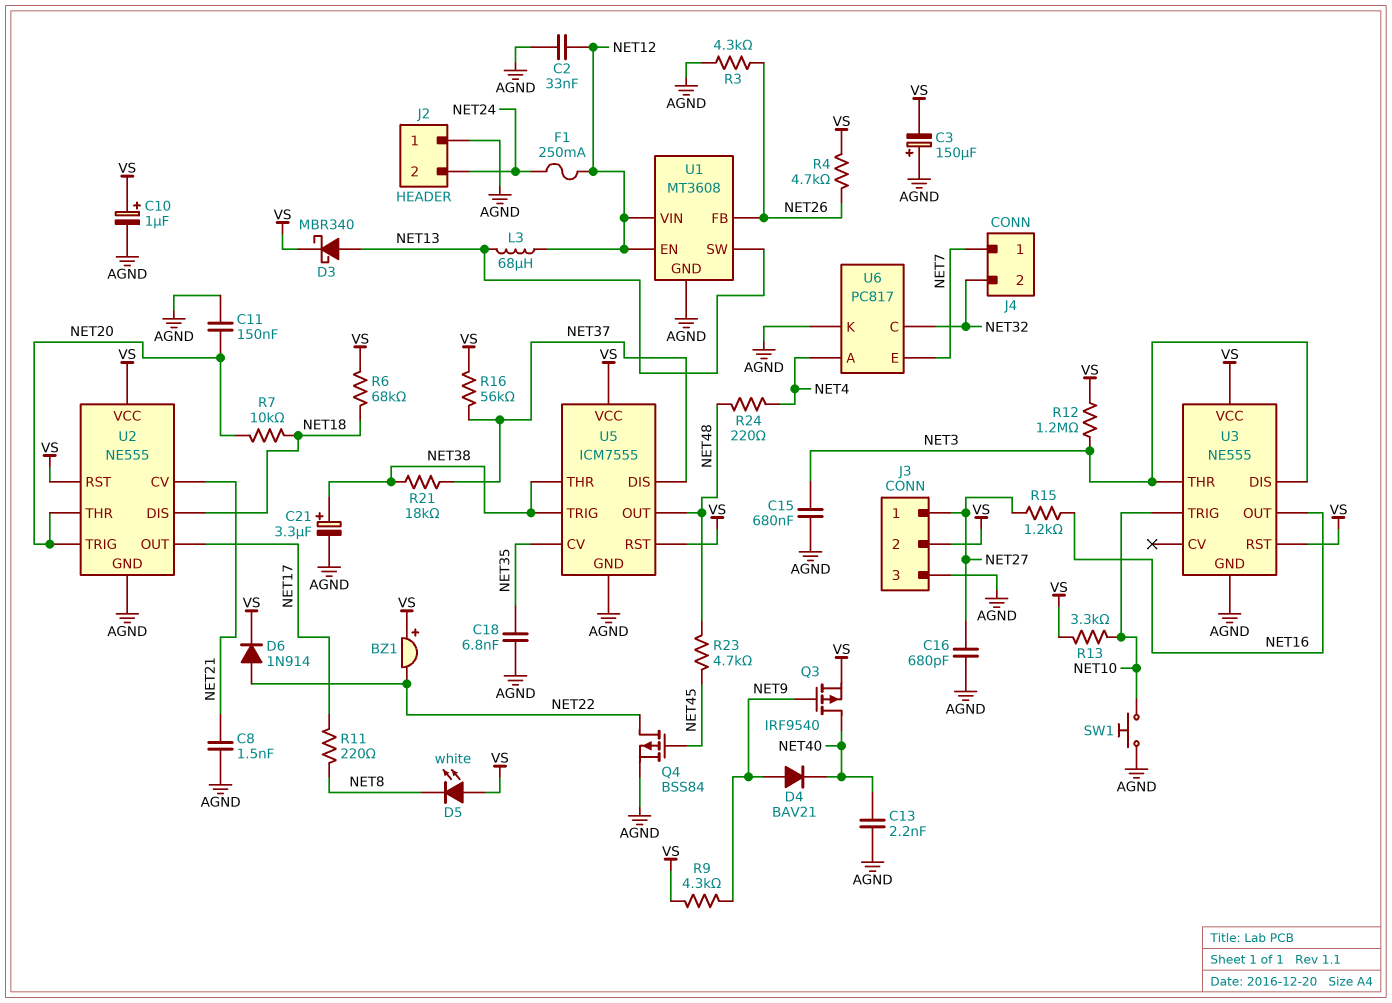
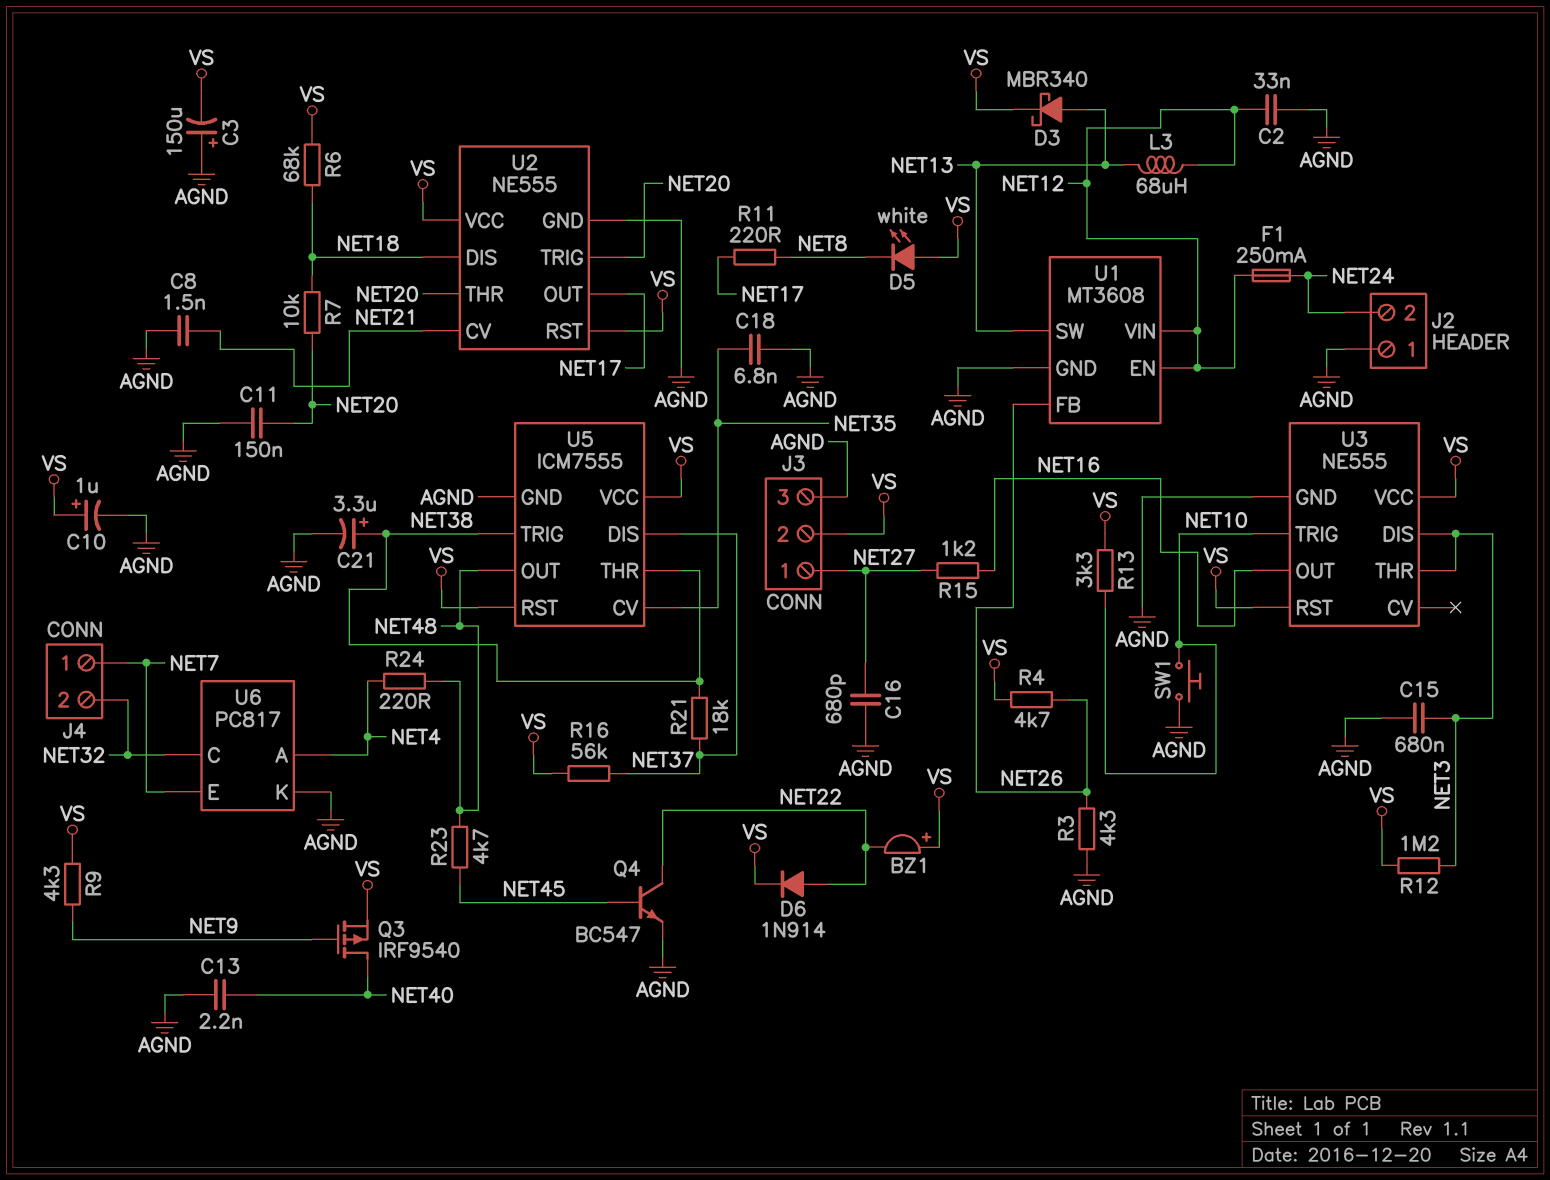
D4: diode BAV21 (A NET9, K NET40) -> none
Q4: PMOS BSS84 (G NET45, D NET22, S AGND) -> NPN BC547 (B NET45, C NET22, E AGND)

